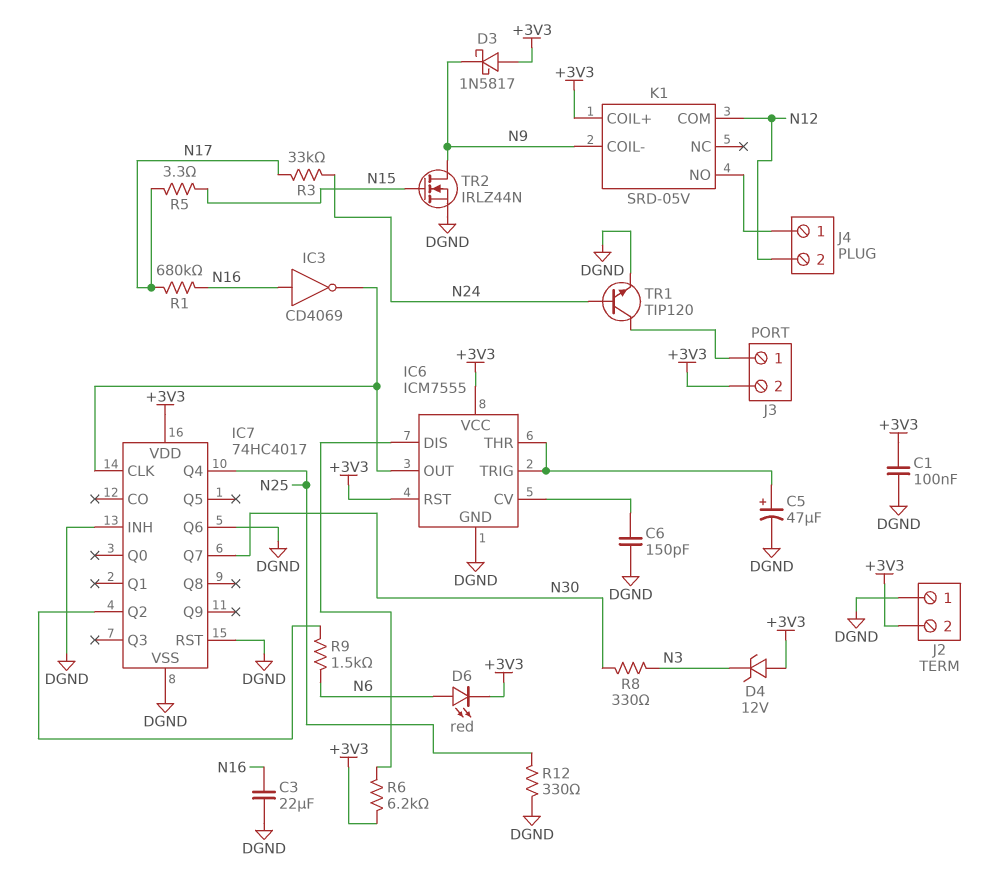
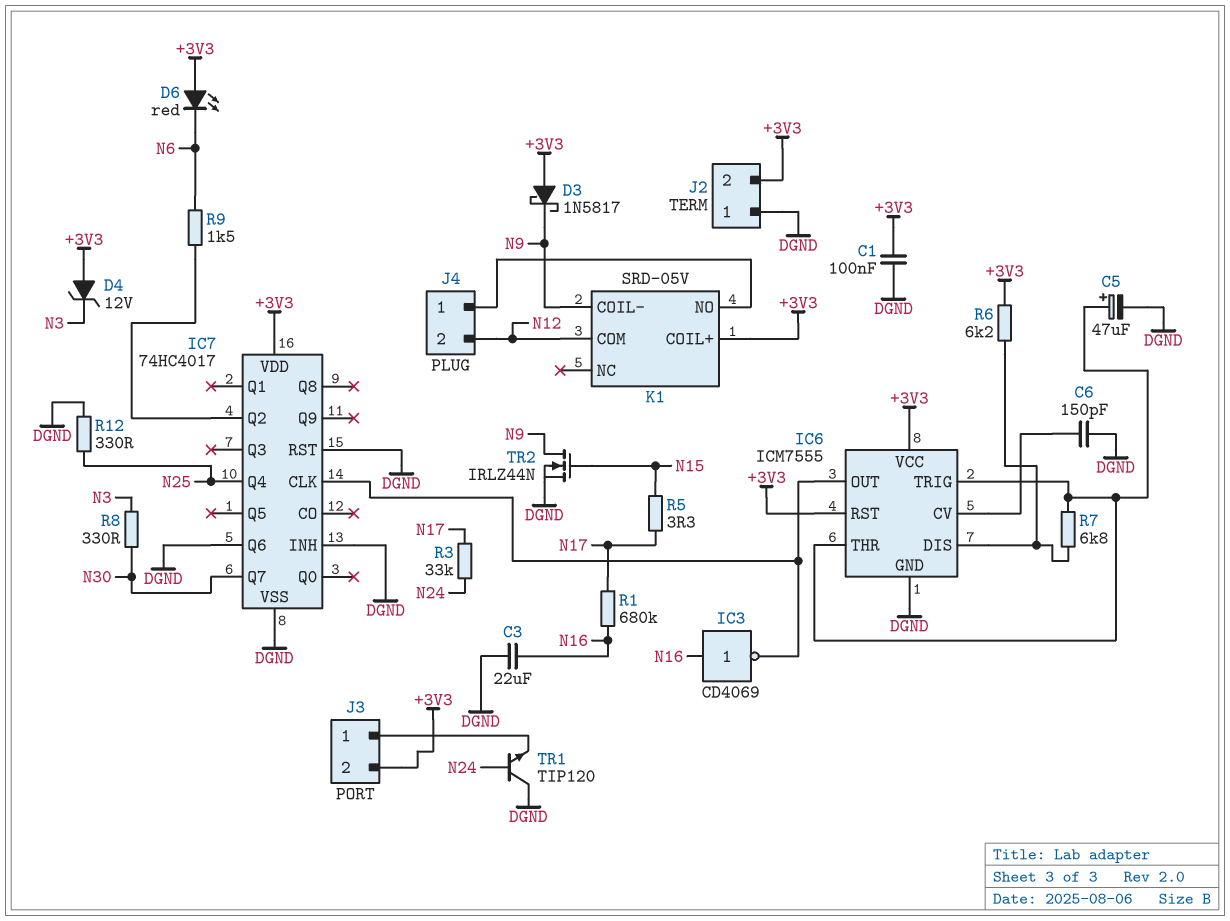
D6: LED red (A N6, K +3V3) -> LED red (A +3V3, K N6)
R7: none -> 6.8k (IC6/DIS, IC6/THR)
TR1: NPN TIP120 (B N24, C J3/1, E DGND) -> NPN TIP120 (B N24, C DGND, E J3/1)

